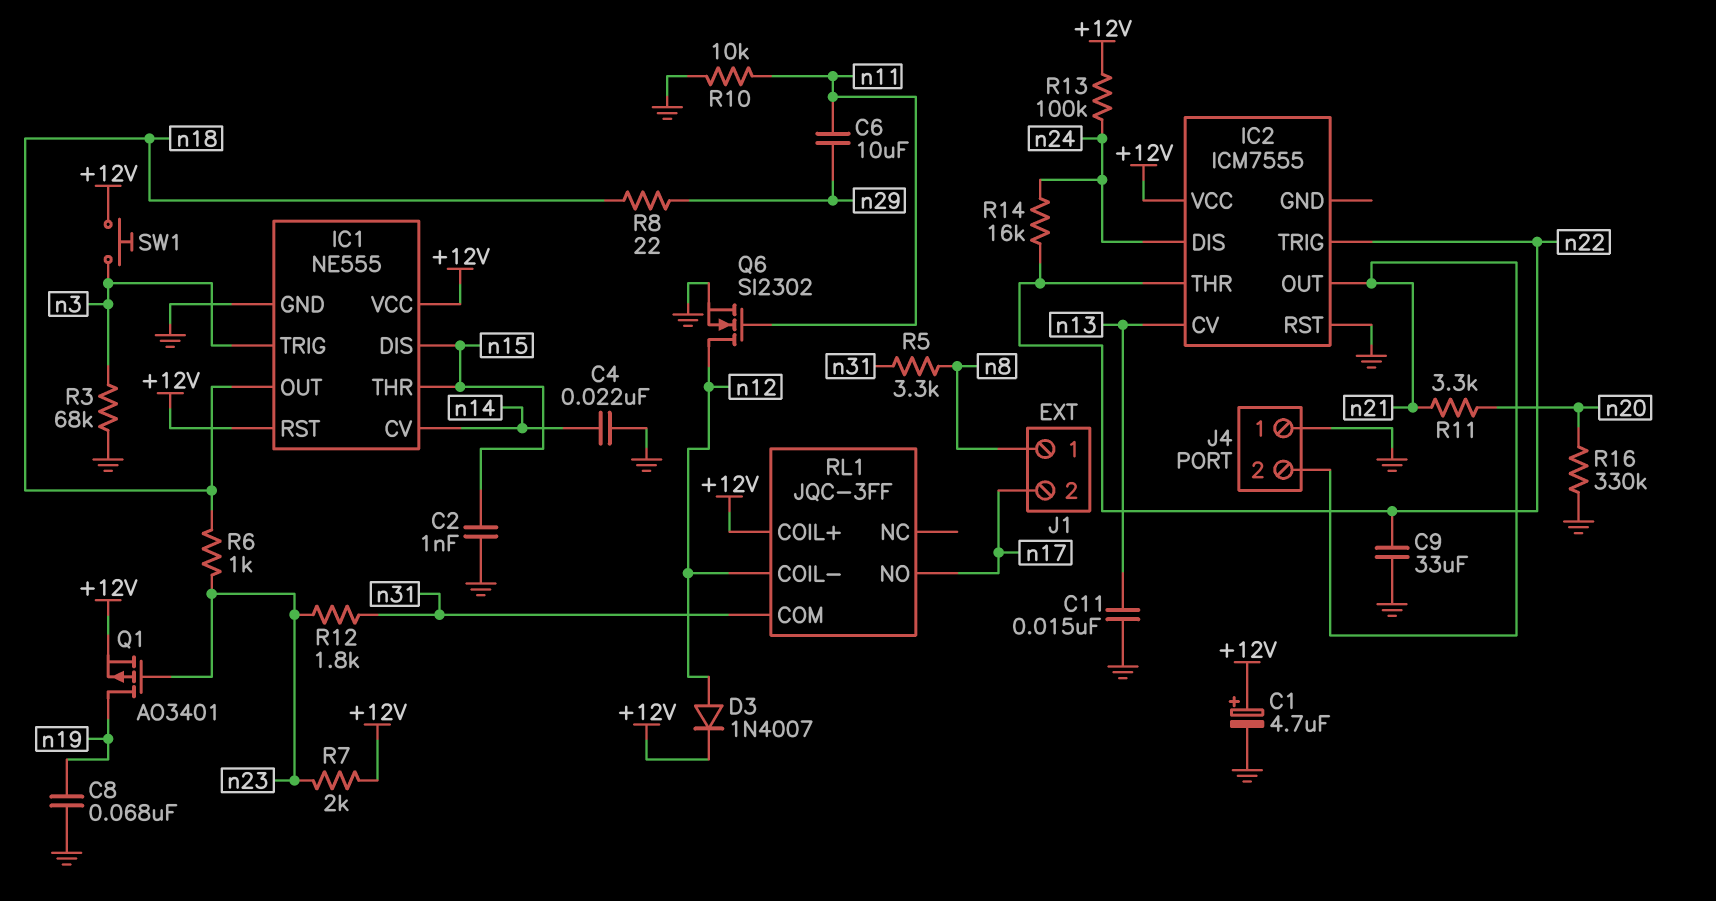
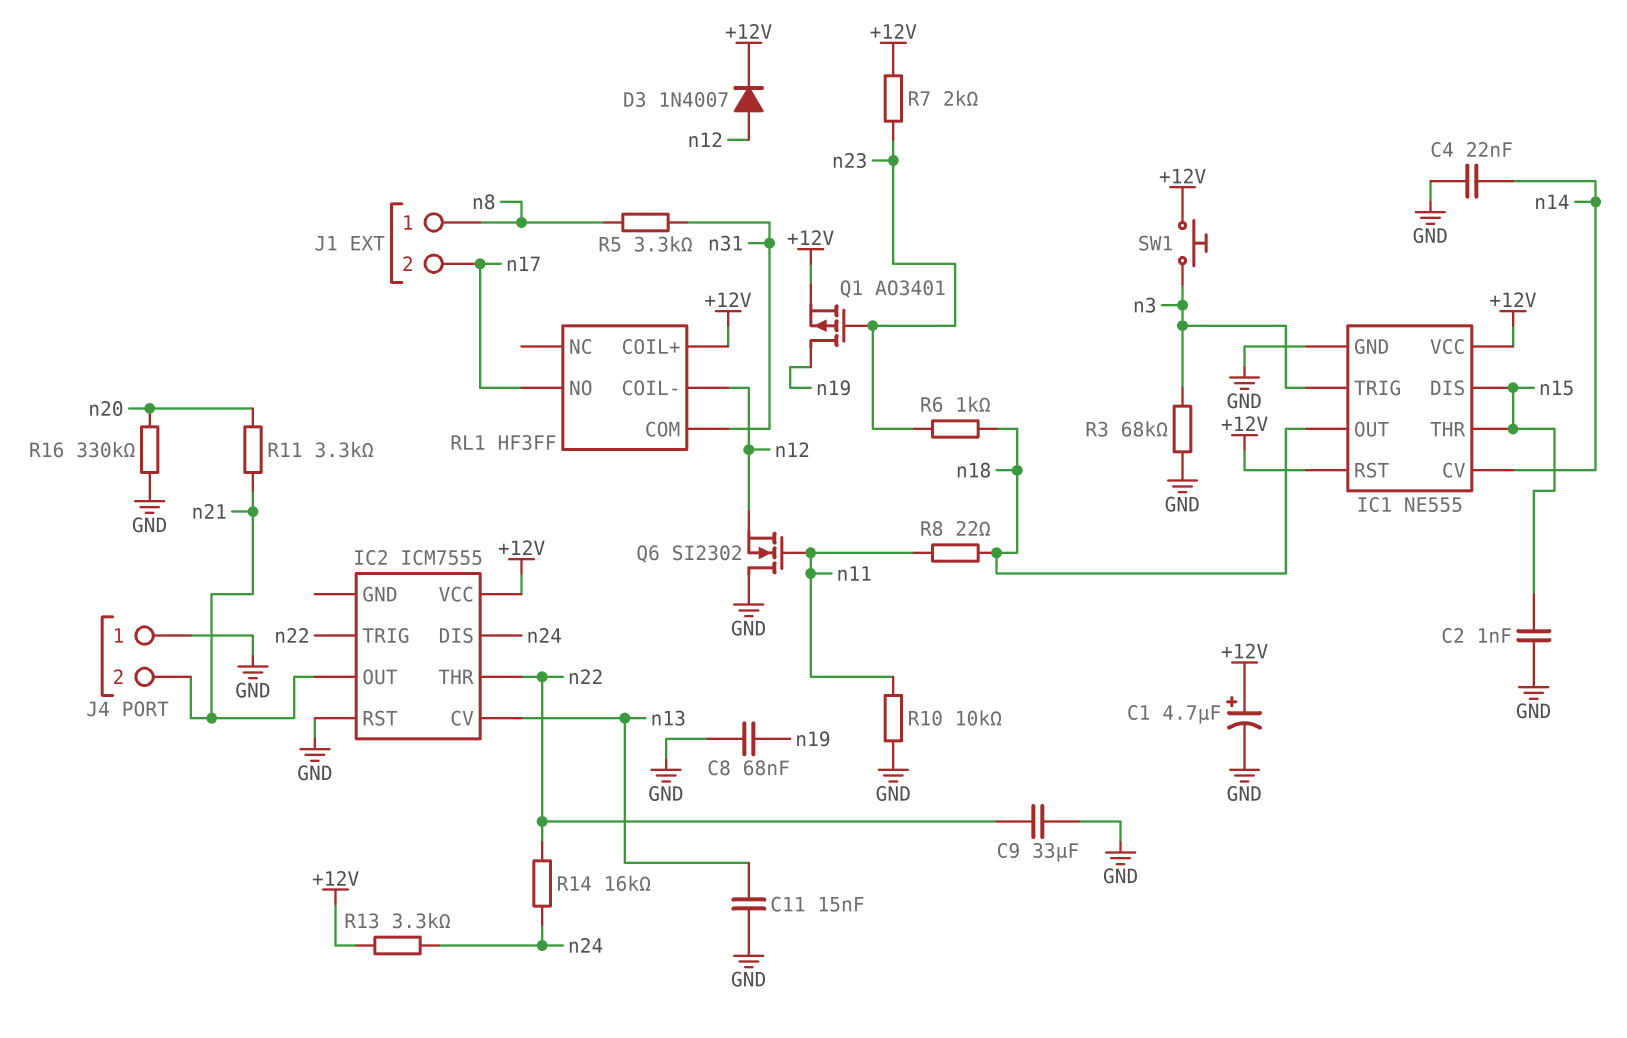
C6: 10uF (n11, n29) -> none
Q6: NMOS SI2302 (G n11, D n12, S GND) -> NMOS SI2302 (G n11, D GND, S n12)
R8: 22 (n18, n29) -> 22 (n11, n18)
R12: 1.8k (n23, n31) -> none
R13: 100k (+12V, n24) -> 3.3k (+12V, n24)
RL1: JQC-3FF -> HF3FF

